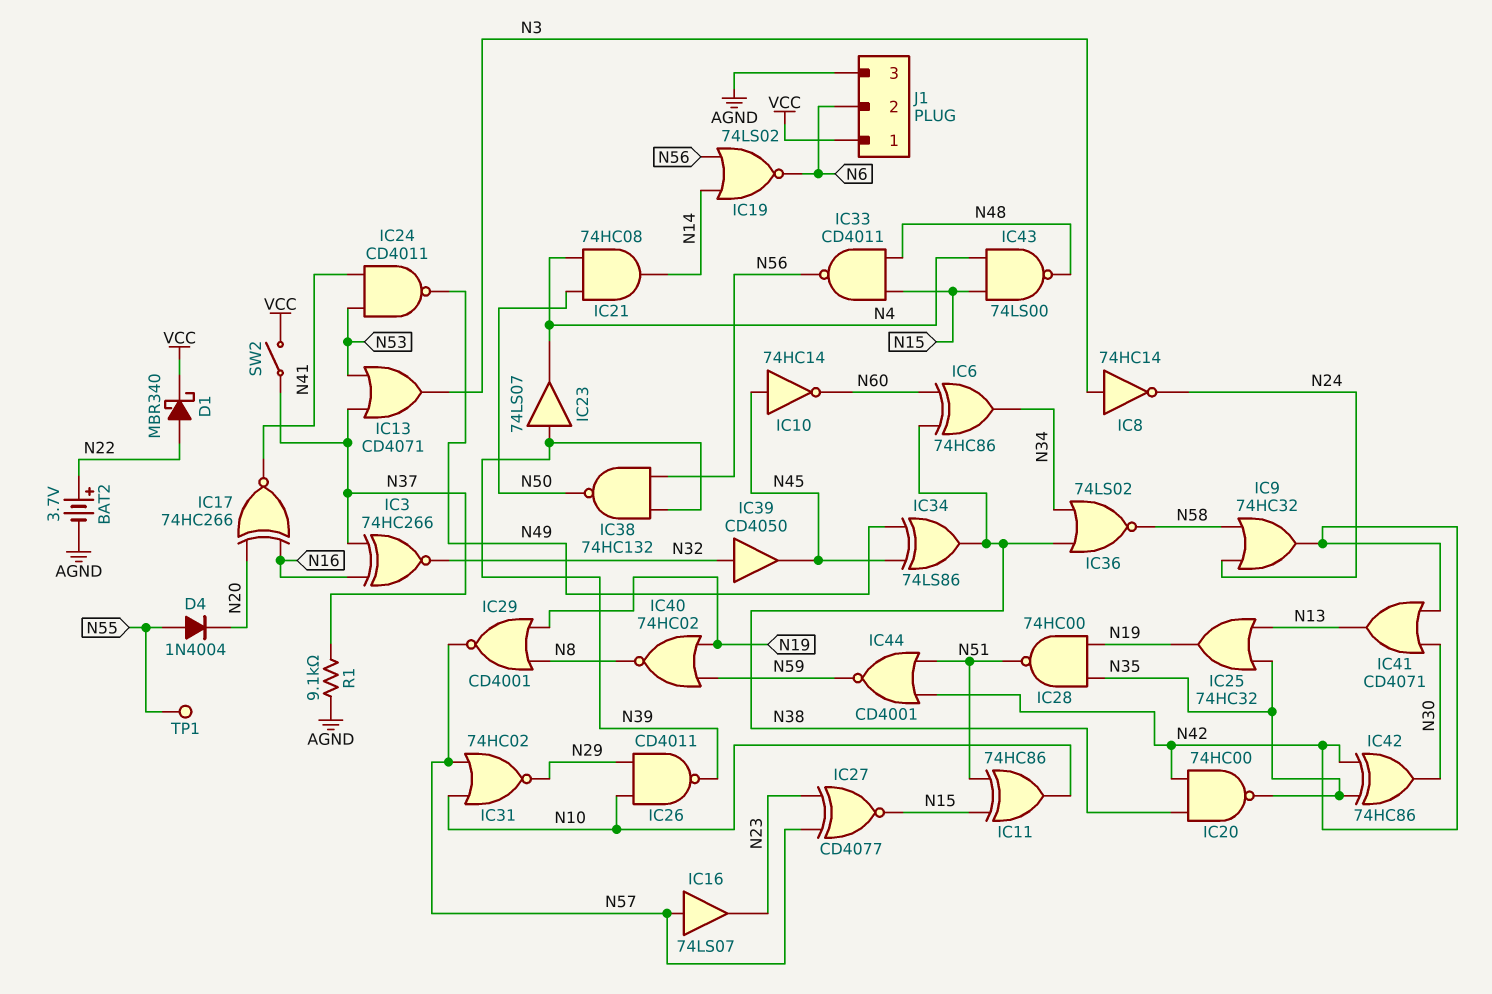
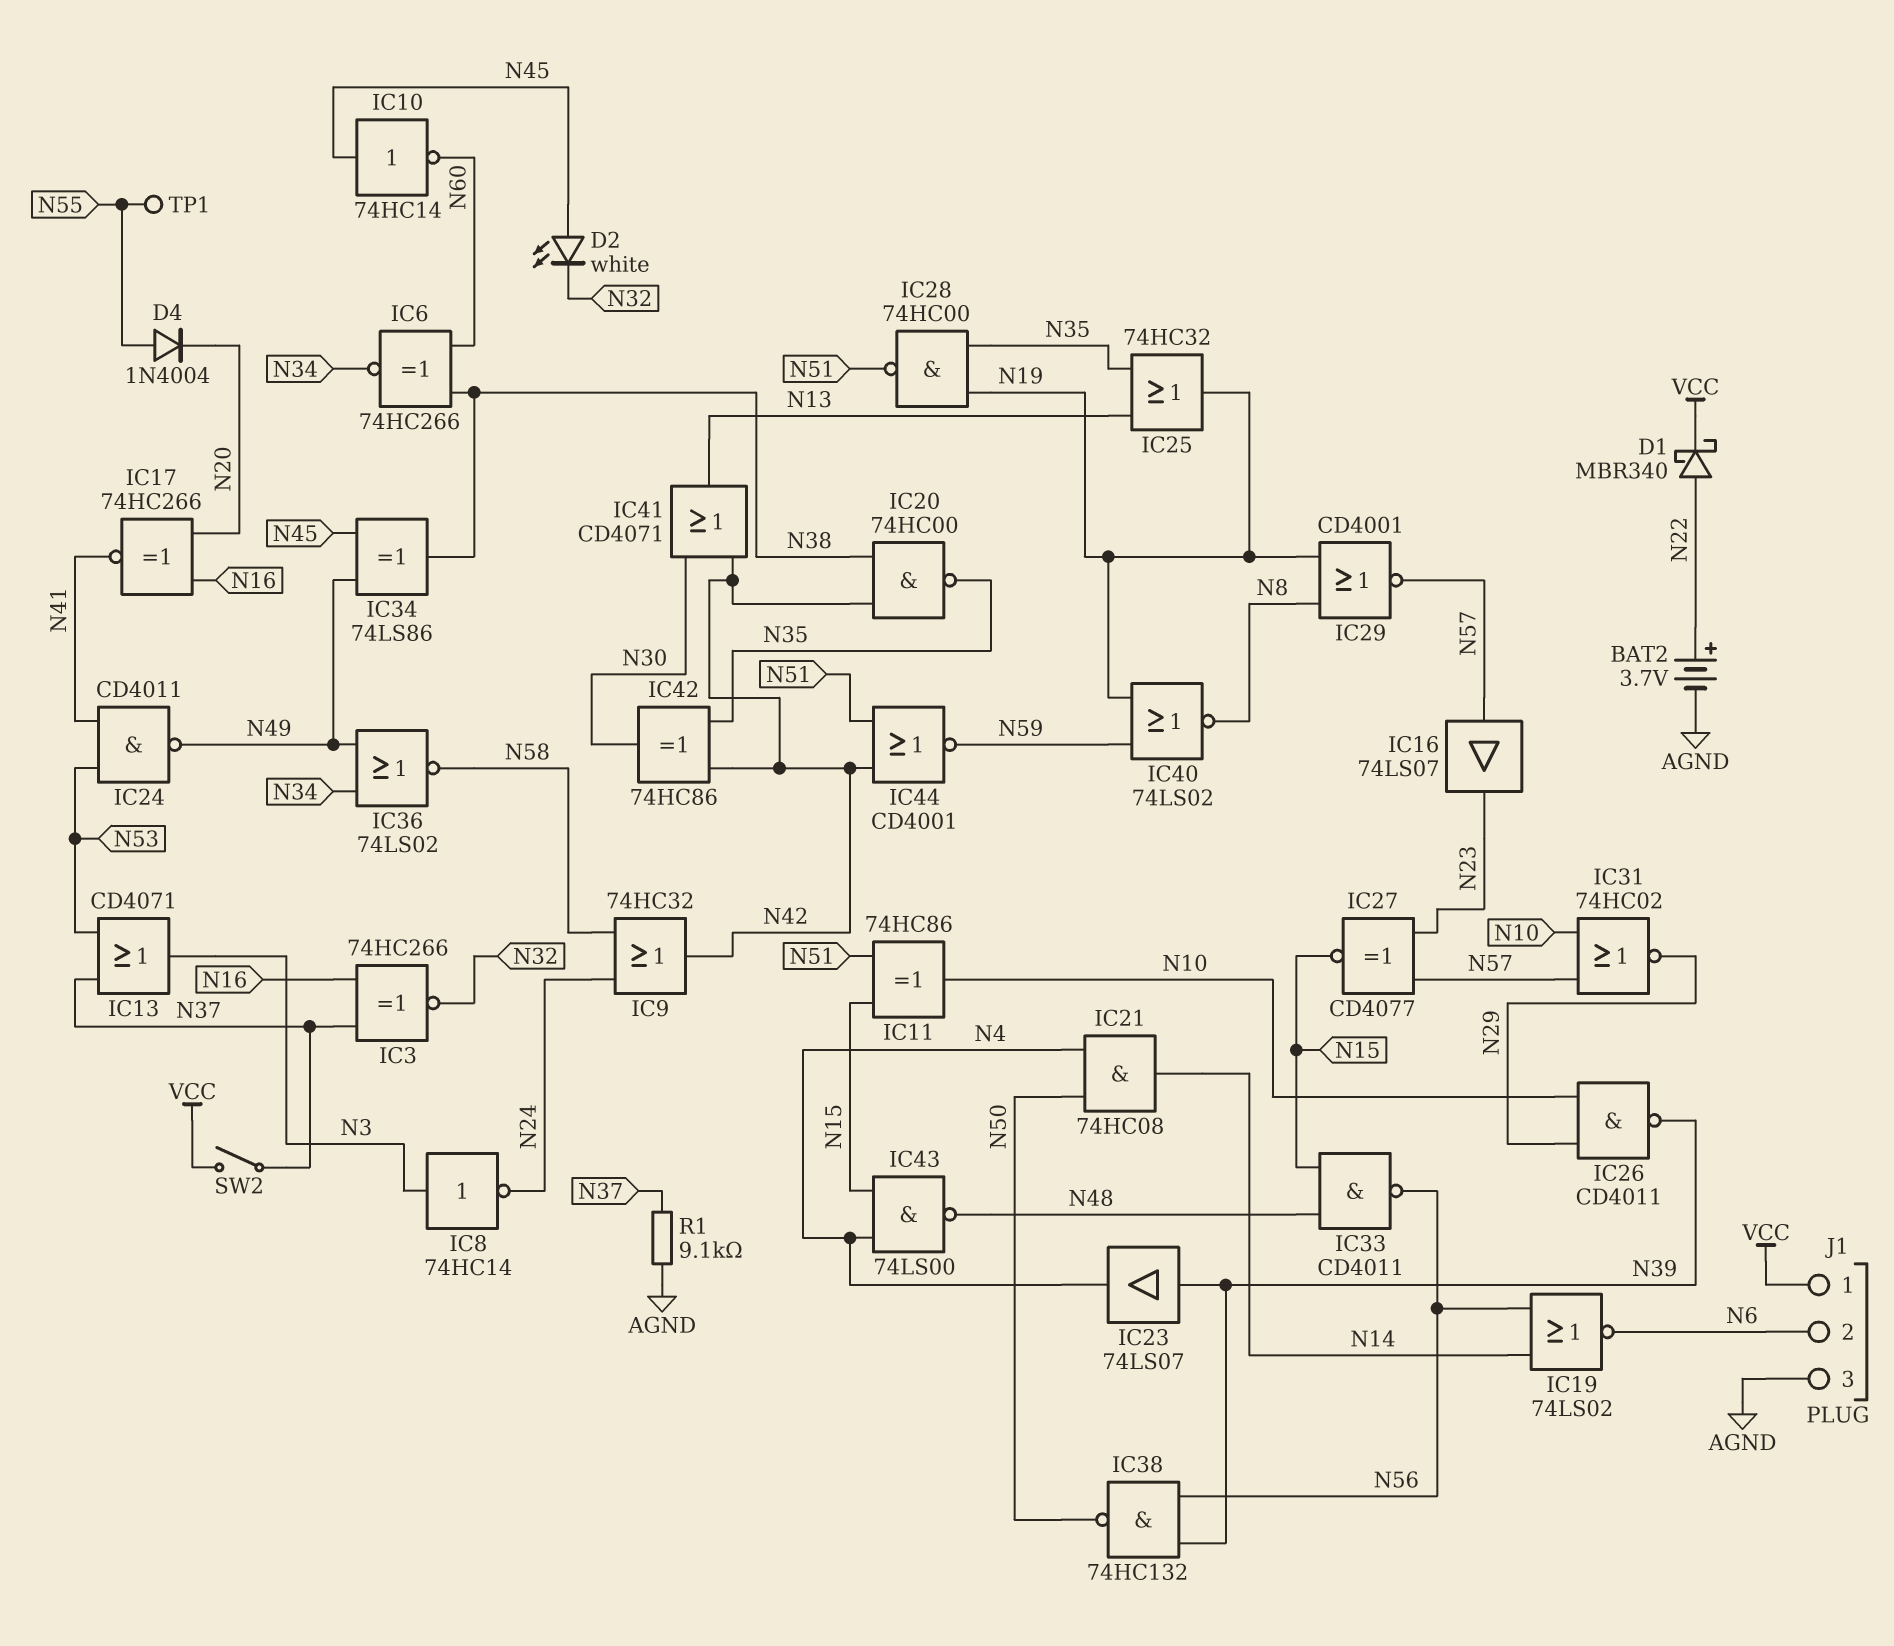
D2: none -> LED white (A N45, K N32)
IC6: XOR 74HC86 (in N38, in N60, out N34) -> XNOR 74HC266 (in N38, in N60, out N34)
IC36: NOR 74LS02 (in N34, in N38, out N58) -> NOR 74LS02 (in N34, in N49, out N58)
IC39: buffer CD4050 (in N32, out N45) -> none
IC40: NOR 74HC02 (in N19, in N59, out N8) -> NOR 74LS02 (in N19, in N59, out N8)

